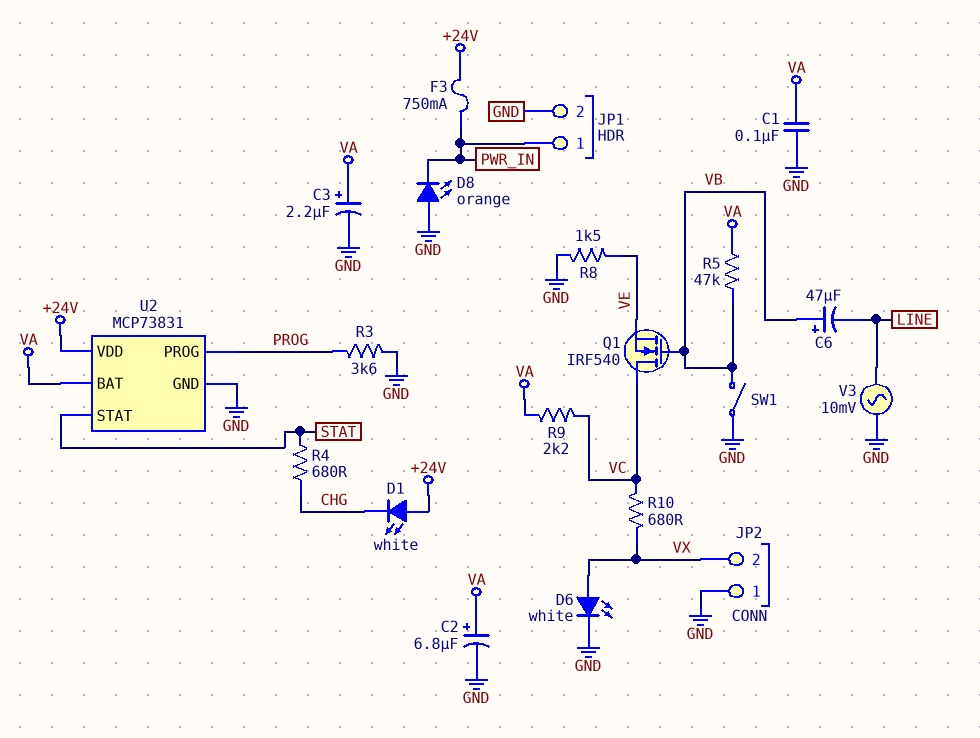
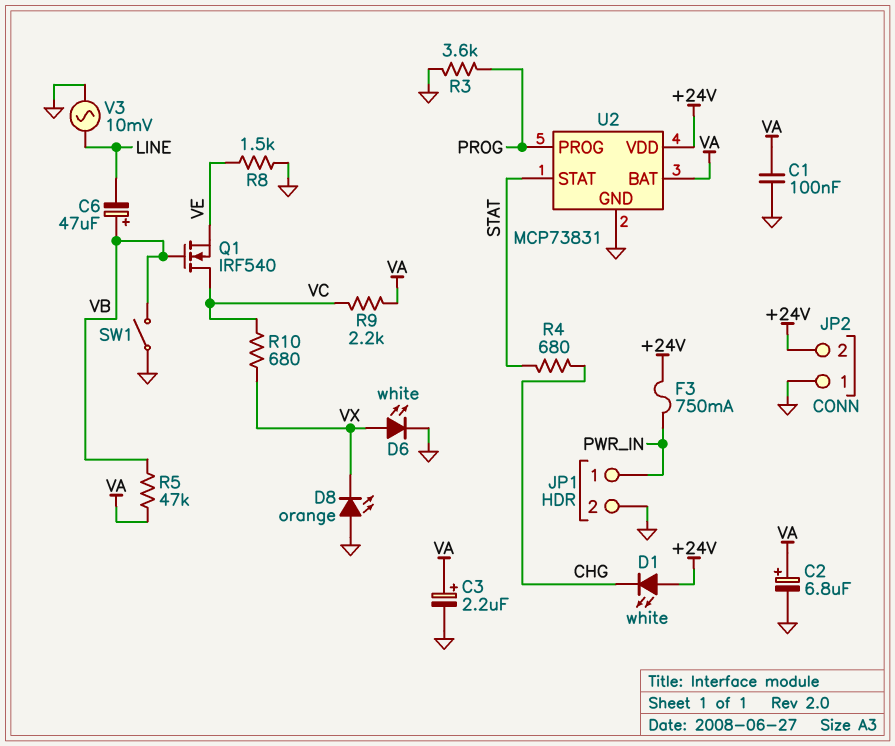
D8: LED orange (A GND, K PWR_IN) -> LED orange (A GND, K VX)
JP2 pin 2: VX -> +24V

